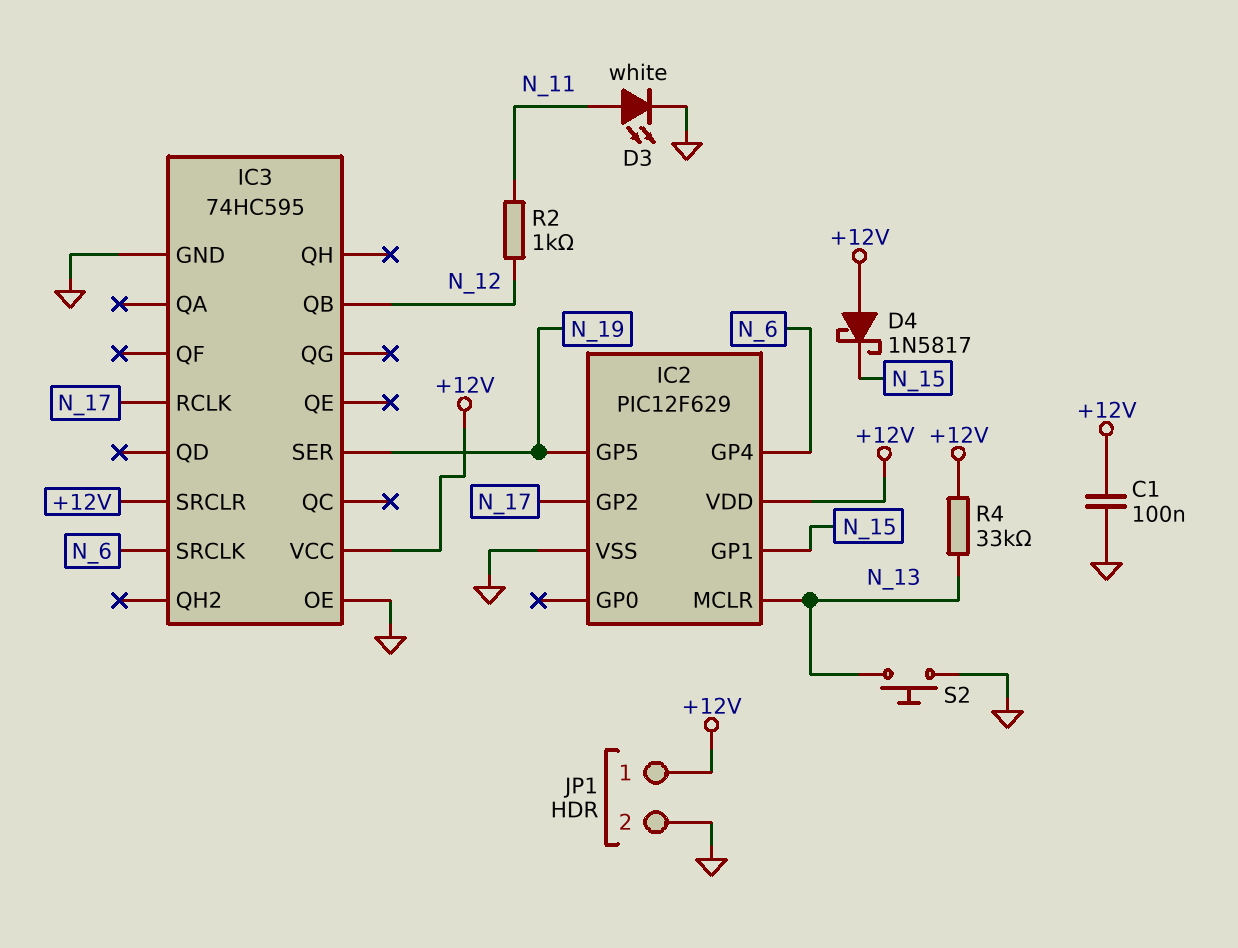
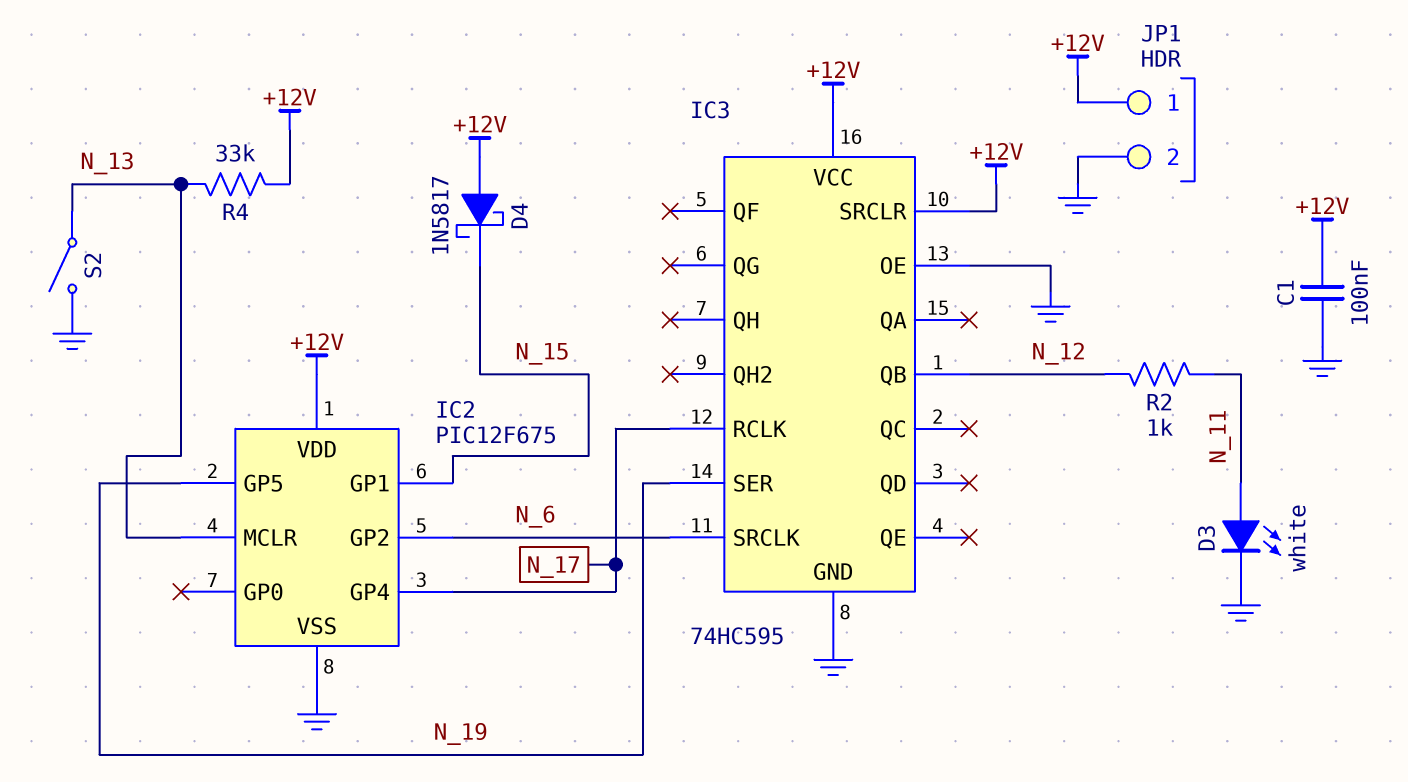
IC2: PIC12F629 -> PIC12F675
IC2 pin GP2: N_17 -> N_6
IC2 pin GP4: N_6 -> N_17
S2: button (GND, N_13) -> switch (GND, N_13)

